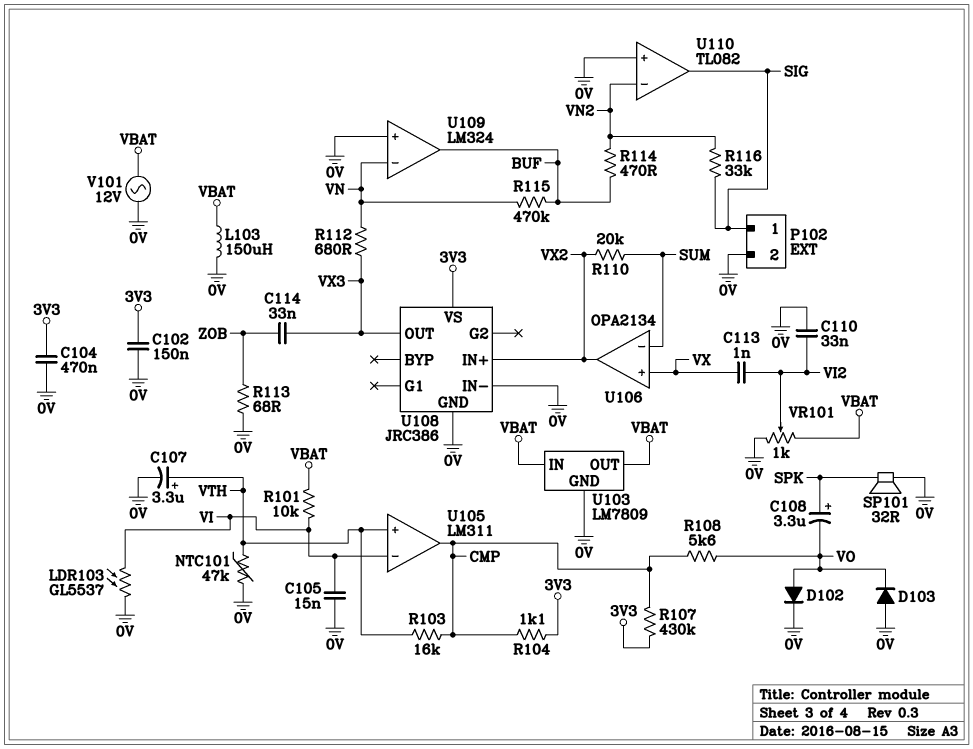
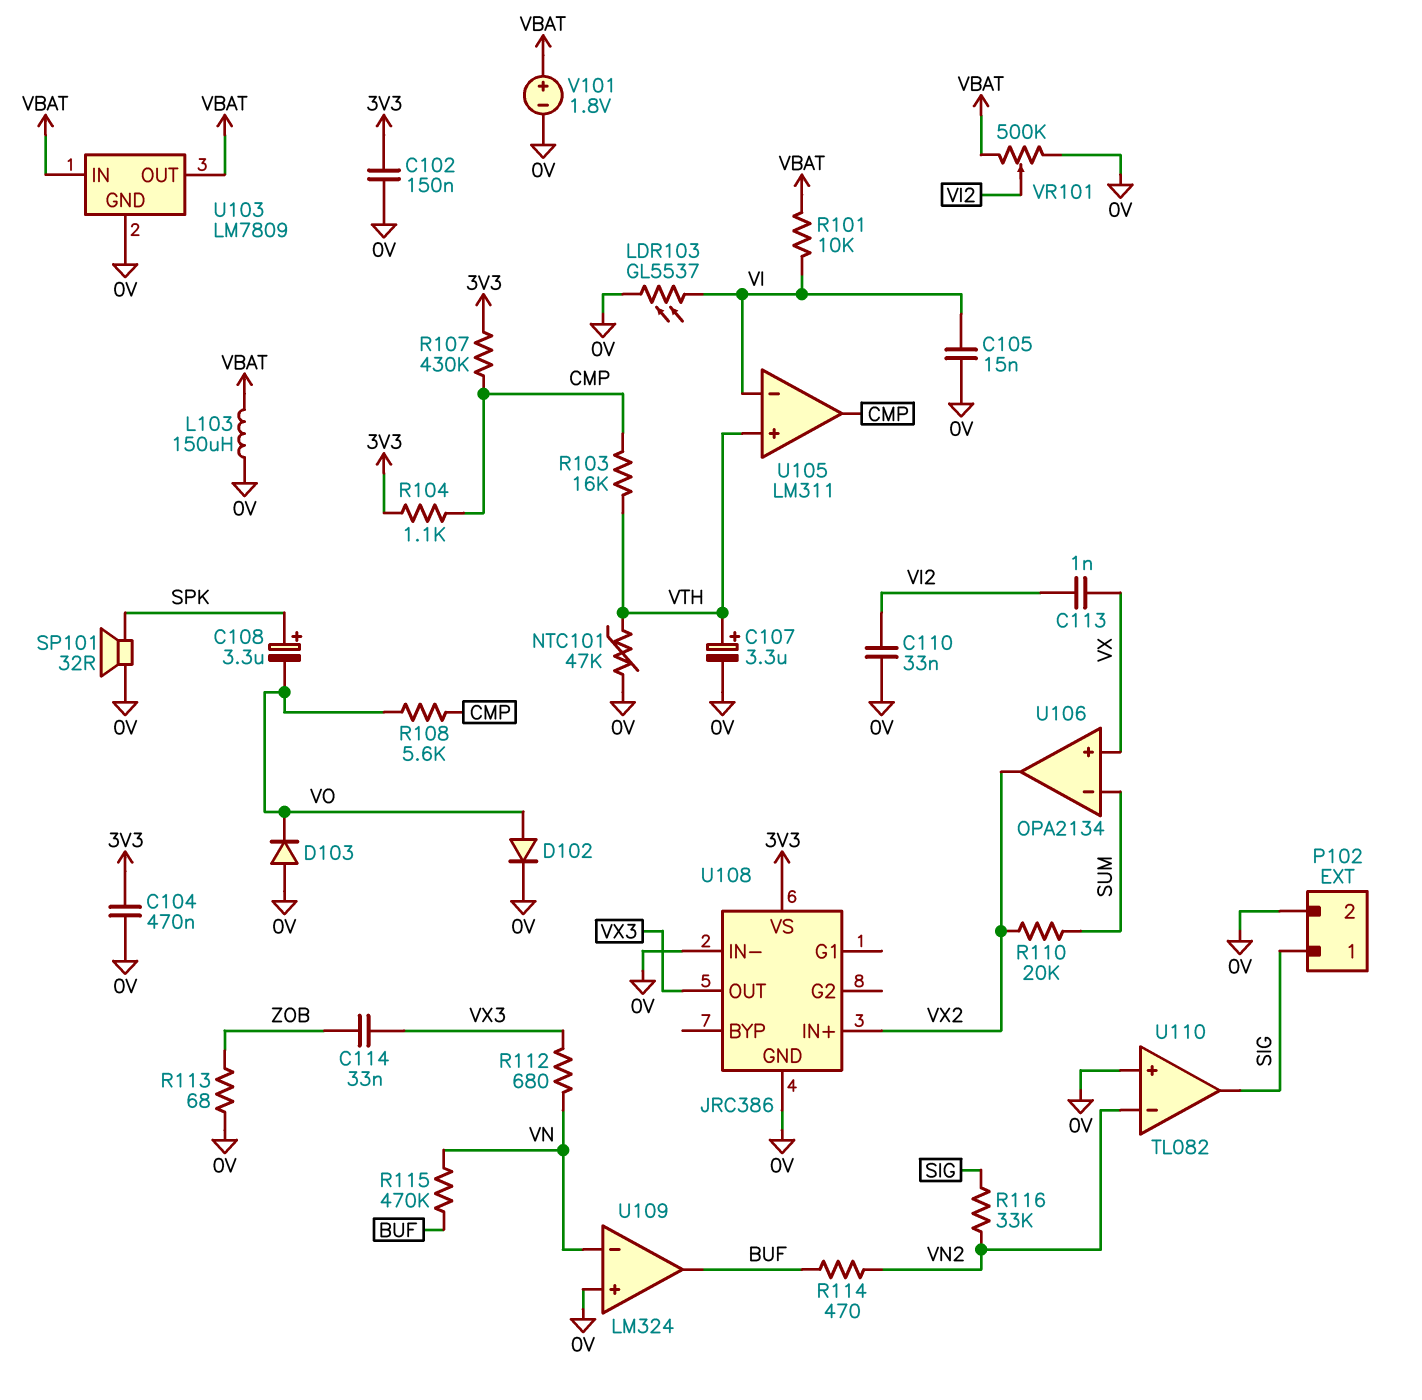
V101: AC 12V (0V, VBAT) -> 1.8V (plus VBAT, minus 0V)
VR101: 1k (0V, VBAT, wiper VI2) -> 500k (0V, VBAT, wiper VI2)

